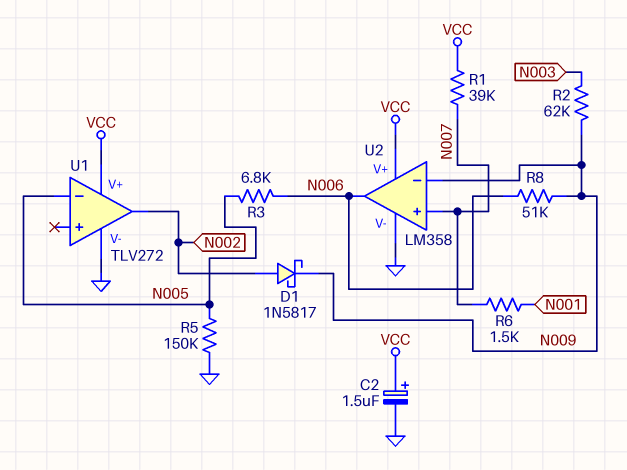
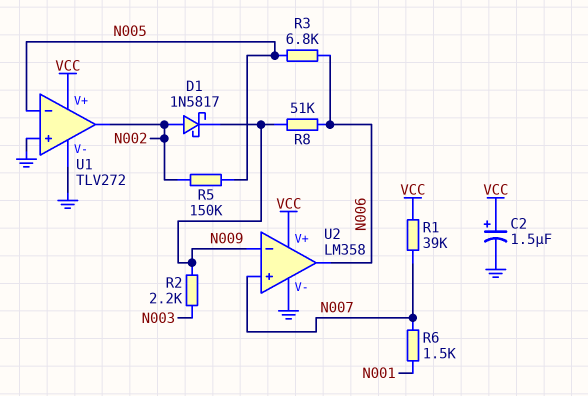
R2: 62k (N003, N009) -> 2.2k (N003, N009)
R5: 150k (GND, N005) -> 150k (N002, N005)
U1 pin in+: none -> GND

